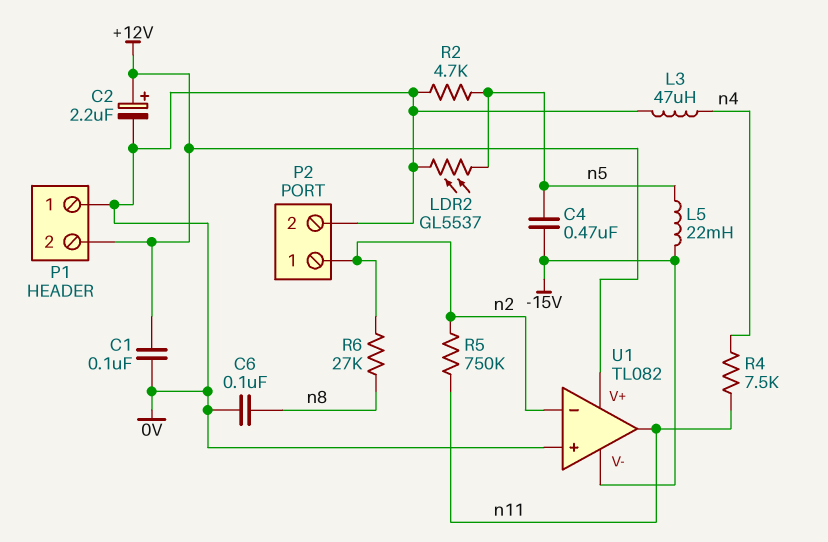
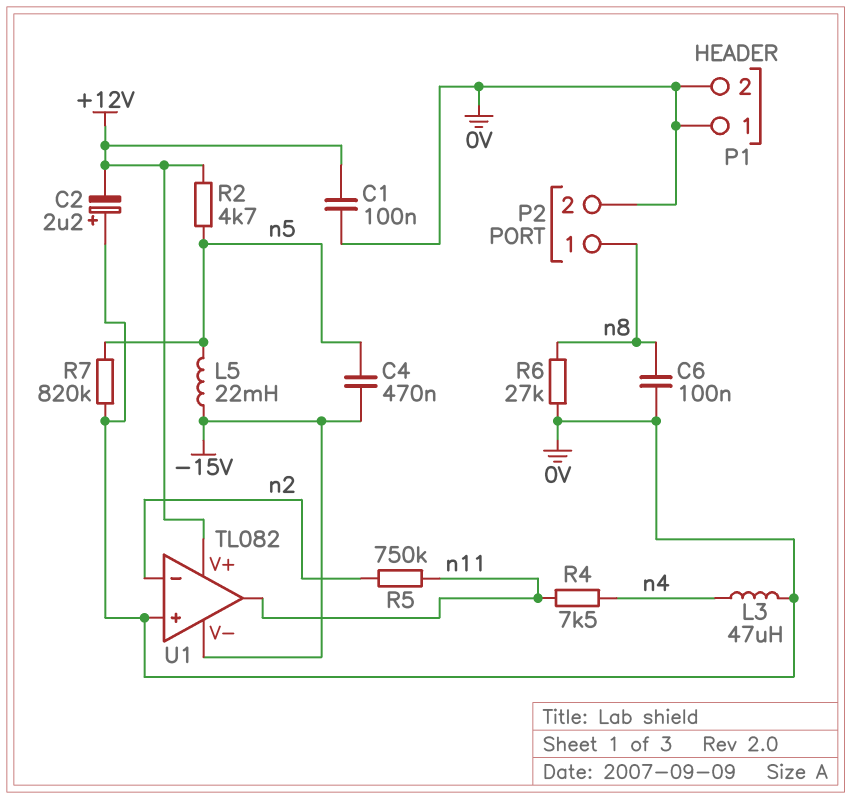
C2: 2.2uF (plus +12V, minus 0V) -> 2.2uF (plus 0V, minus +12V)
LDR2: GL5537 (0V, n5) -> none
P1 pin 2: +12V -> 0V
P2 pin 1: n2 -> n8
R2: 4.7k (0V, n5) -> 4.7k (+12V, n5)
R6: 27k (n2, n8) -> 27k (0V, n8)
R7: none -> 820k (0V, n5)

